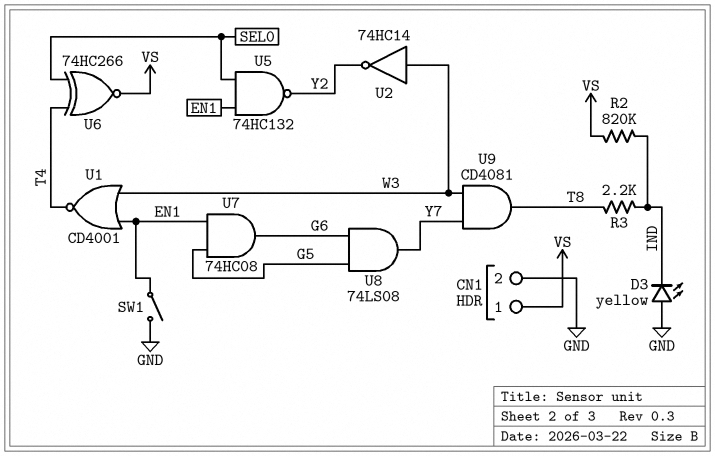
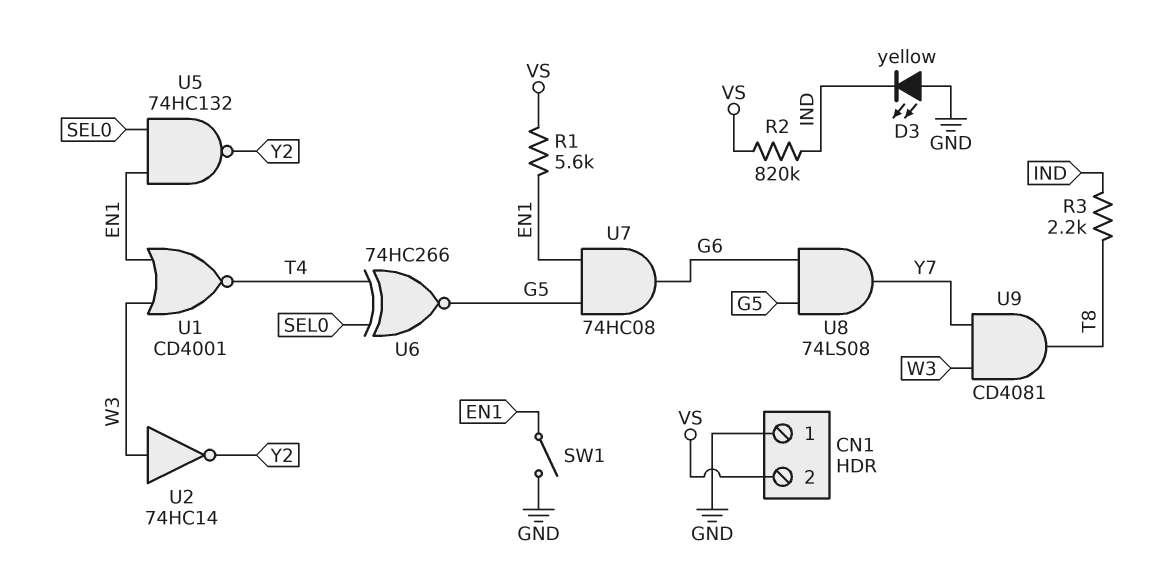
CN1 pin 1: VS -> GND
CN1 pin 2: GND -> VS
R1: none -> 5.6k (EN1, VS)
U6: XNOR 74HC266 (in SEL0, in T4, out VS) -> XNOR 74HC266 (in SEL0, in T4, out G5)

